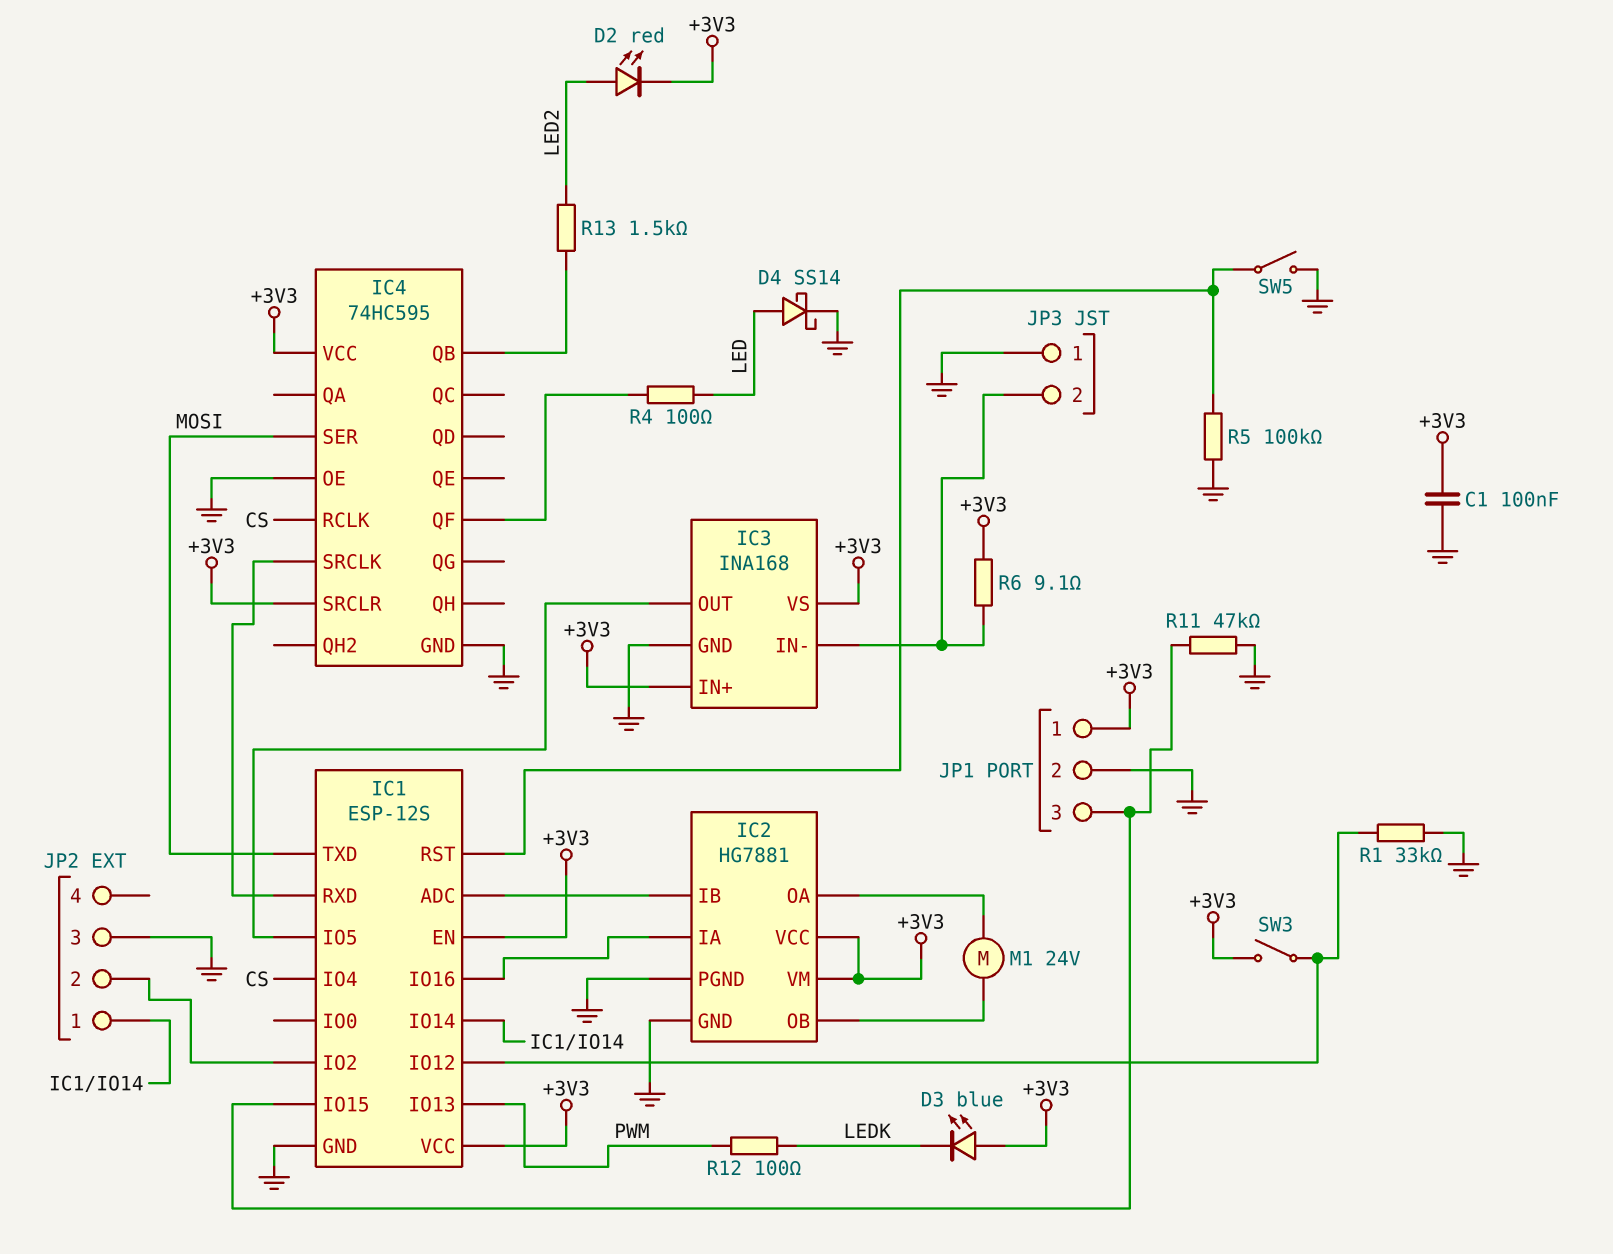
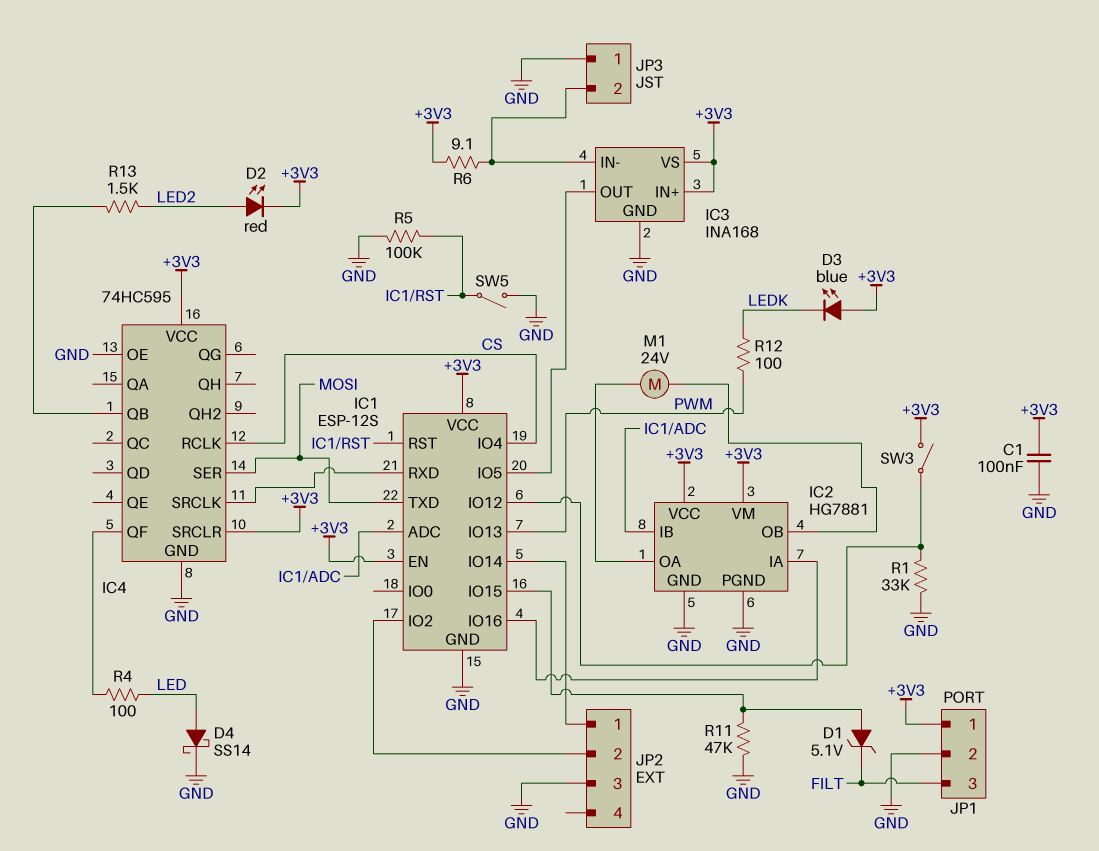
D1: none -> zener 5.1V (A IC1/IO15, K FILT)
JP1 pin 3: IC1/IO15 -> FILT

